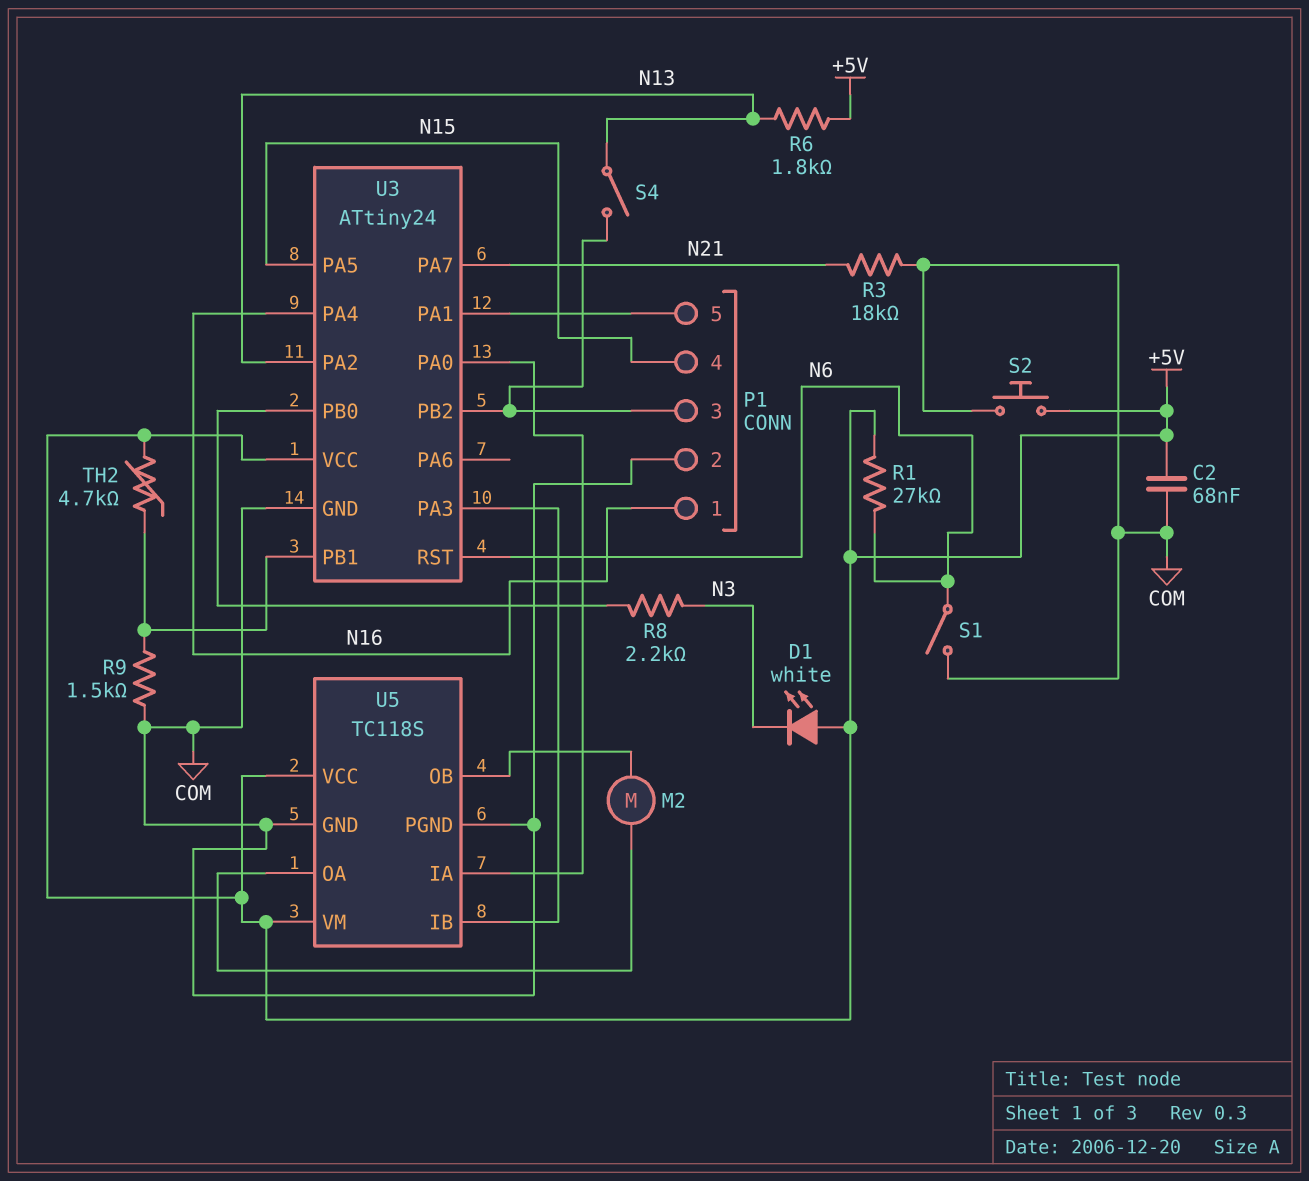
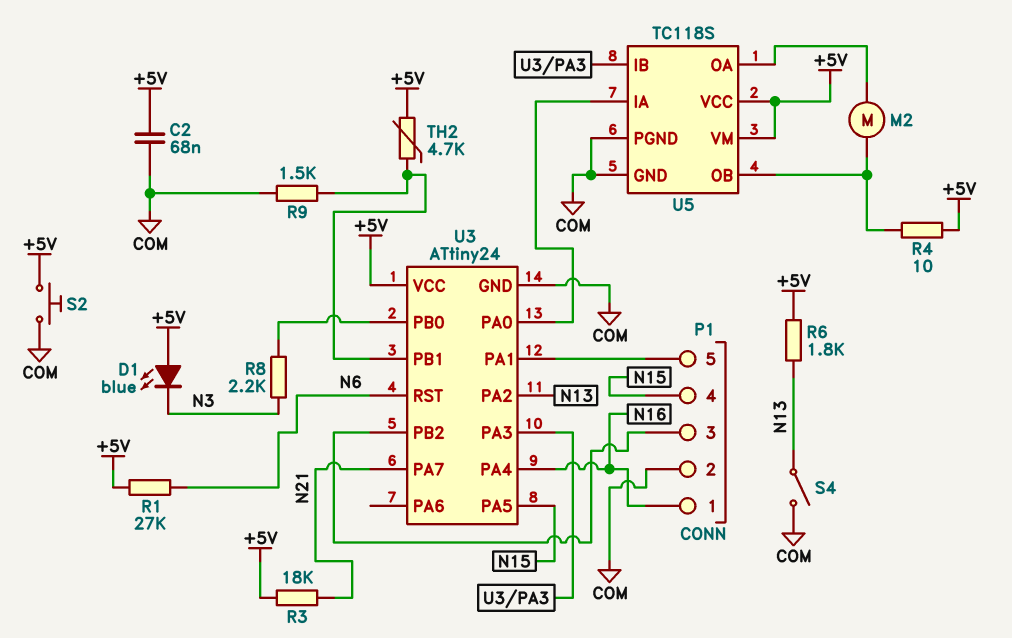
D1: LED white (A +5V, K N3) -> LED blue (A +5V, K N3)
R3: 18k (COM, N21) -> 18k (+5V, N21)
R4: none -> 10 (+5V, U5/OB)
S1: switch (COM, N6) -> none
S4: switch (N13, P1/3) -> switch (COM, N13)

